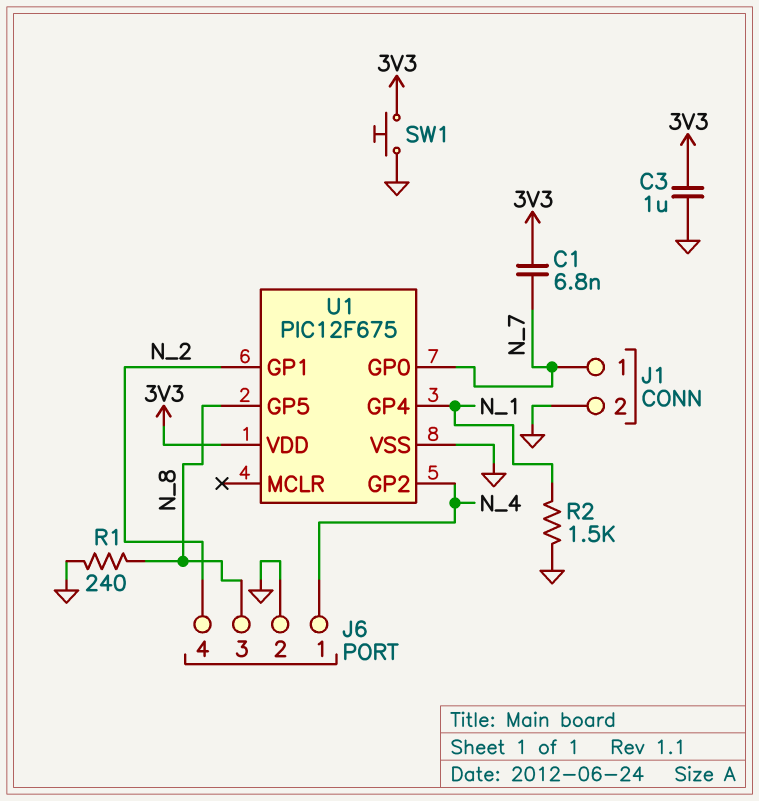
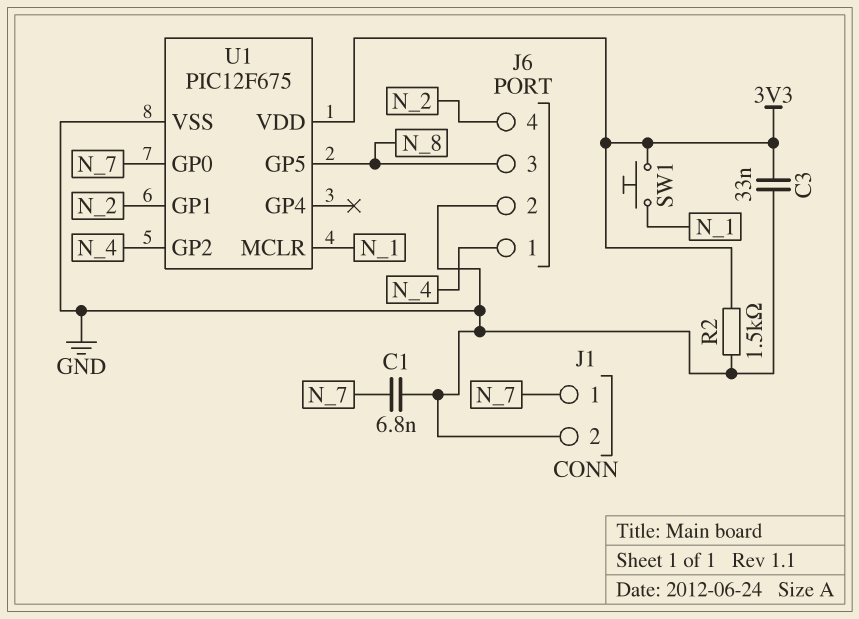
C1: 6.8nF (3V3, N_7) -> 6.8nF (GND, N_7)
C3: 1uF (3V3, GND) -> 33nF (3V3, GND)
R1: 240 (GND, N_8) -> none
R2: 1.5k (GND, N_1) -> 1.5k (3V3, GND)
SW1: button (3V3, GND) -> button (3V3, N_1)
U1 pin GP4: N_1 -> none
U1 pin MCLR: none -> N_1

